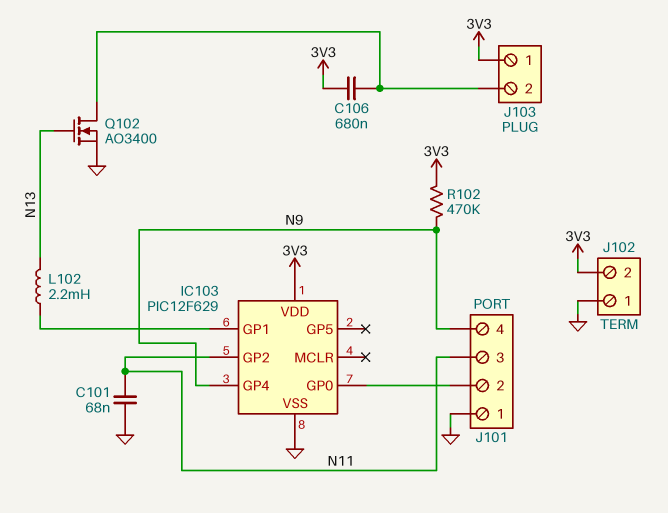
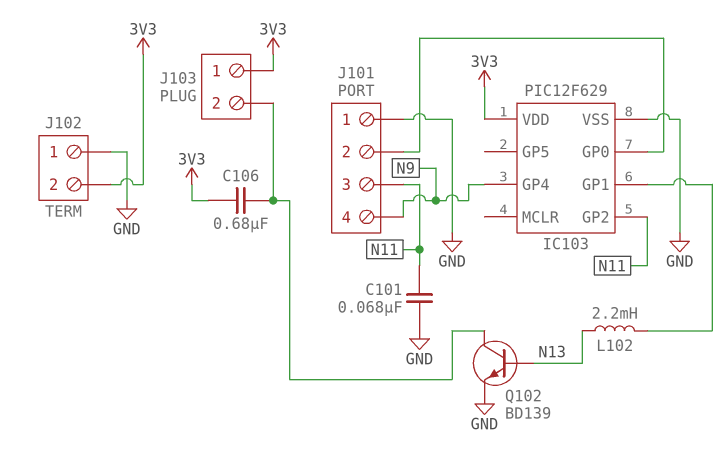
Q102: NMOS AO3400 (G N13, D J103/2, S GND) -> NPN BD139 (B N13, C J103/2, E GND)
R102: 470k (3V3, N9) -> none

